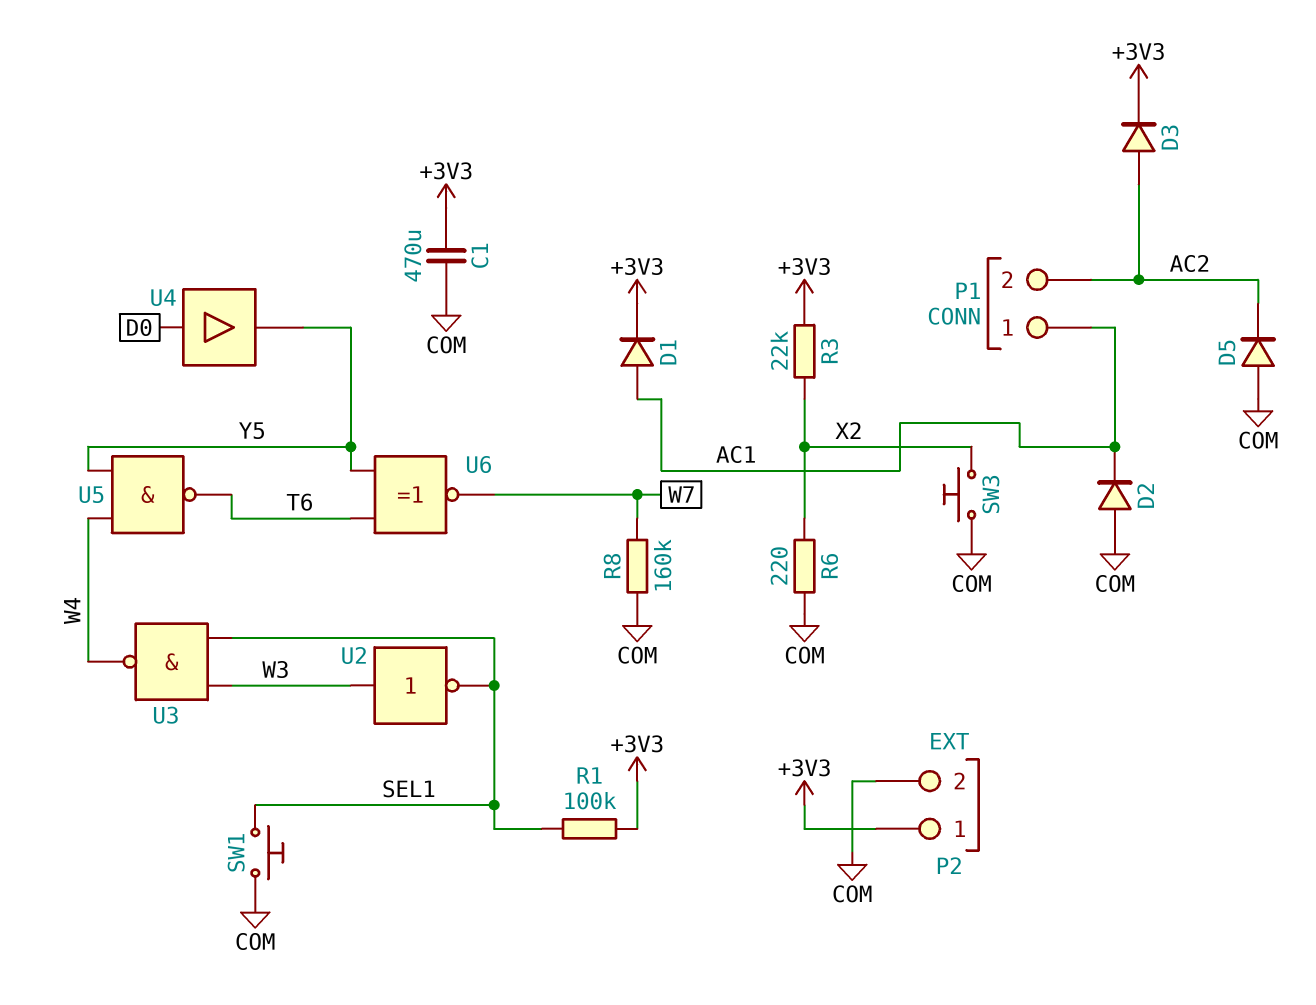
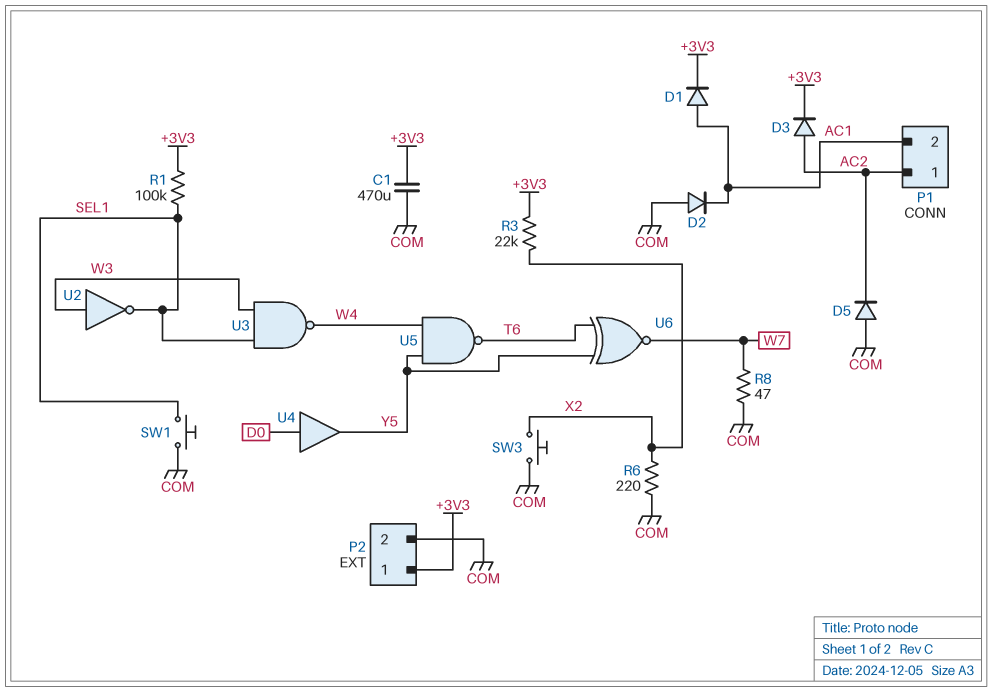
P1 pin 1: AC1 -> AC2
P1 pin 2: AC2 -> AC1
R8: 160k (COM, W7) -> 47 (COM, W7)

